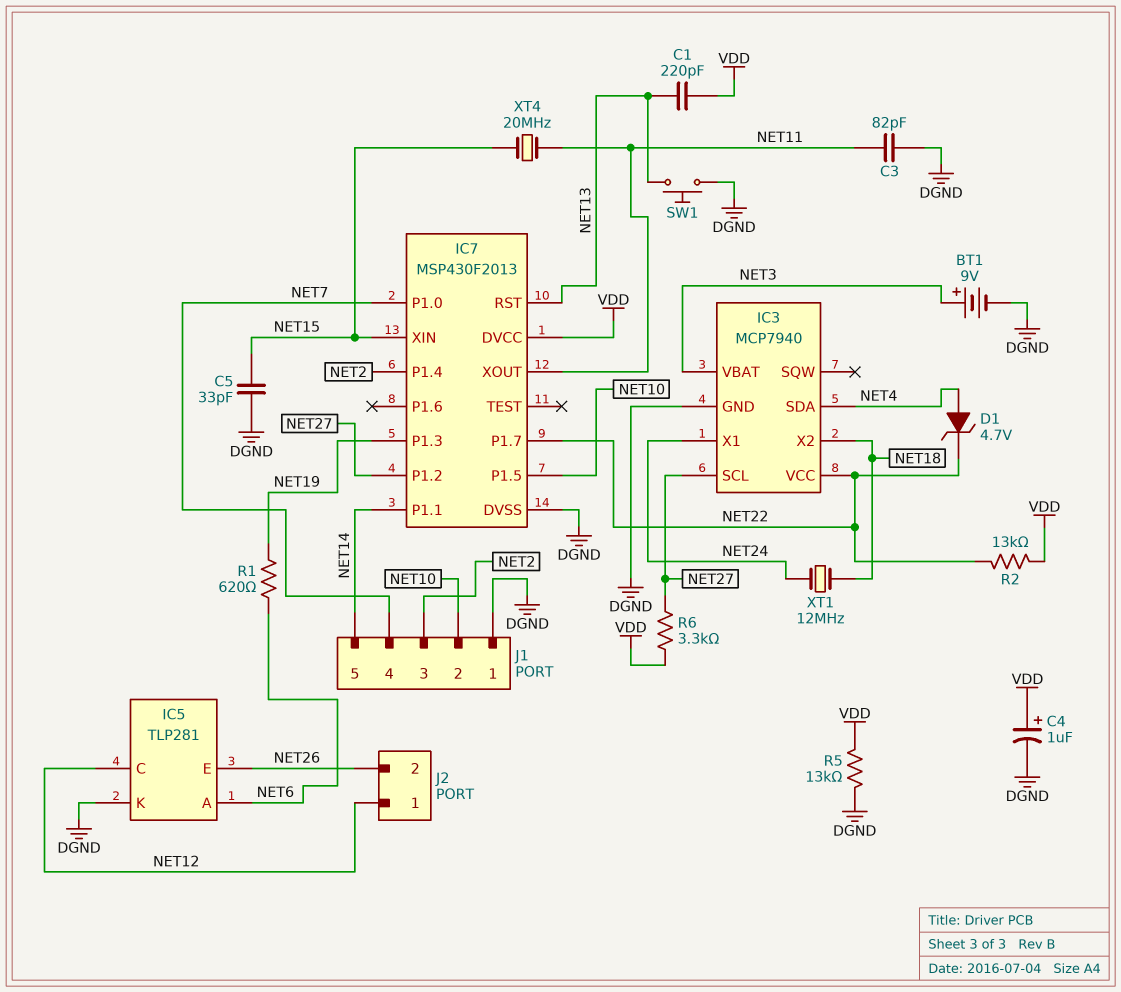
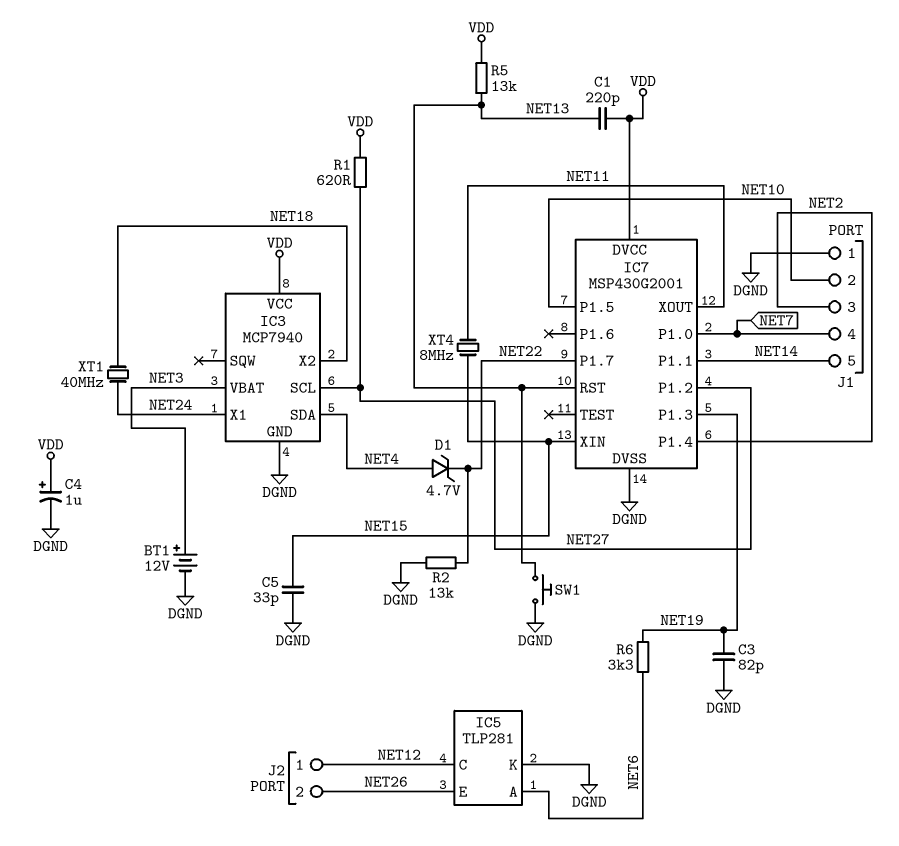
BT1: 9V (plus NET3, minus DGND) -> 12V (plus NET3, minus DGND)
C3: 82pF (DGND, NET11) -> 82pF (DGND, NET19)
IC3 pin VCC: NET22 -> VDD
IC7: MSP430F2013 -> MSP430G2001
R1: 620 (NET6, NET19) -> 620 (NET27, VDD)
R2: 13k (NET22, VDD) -> 13k (DGND, NET22)
R5: 13k (DGND, VDD) -> 13k (NET13, VDD)
R6: 3.3k (NET27, VDD) -> 3.3k (NET6, NET19)
XT1: 12MHz (NET18, NET24) -> 40MHz (NET18, NET24)
XT4: 20MHz (NET11, NET15) -> 8MHz (NET11, NET15)

